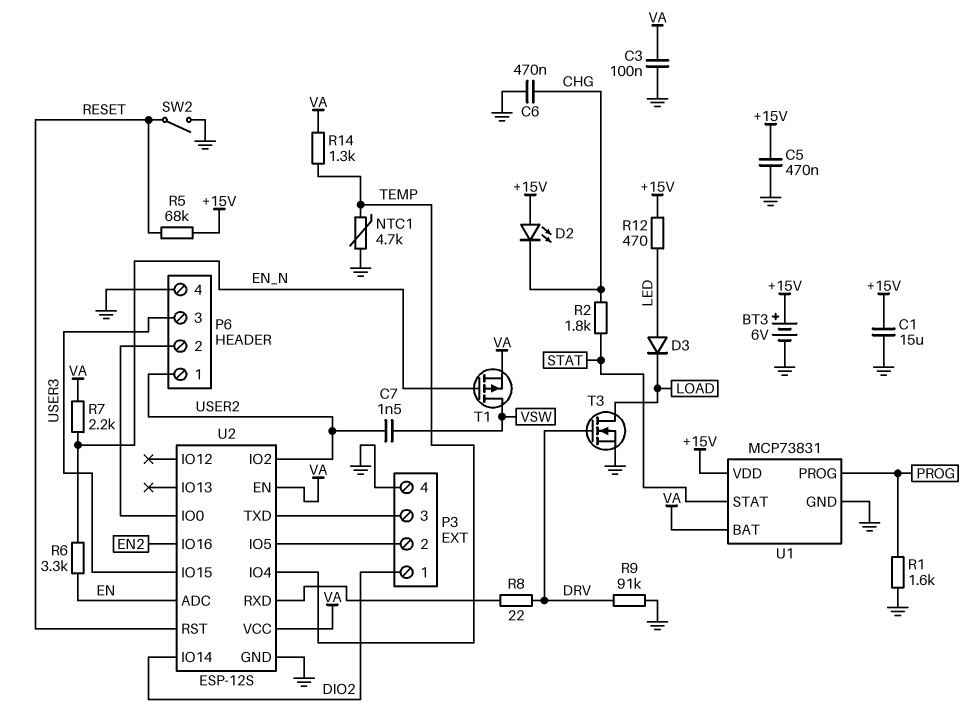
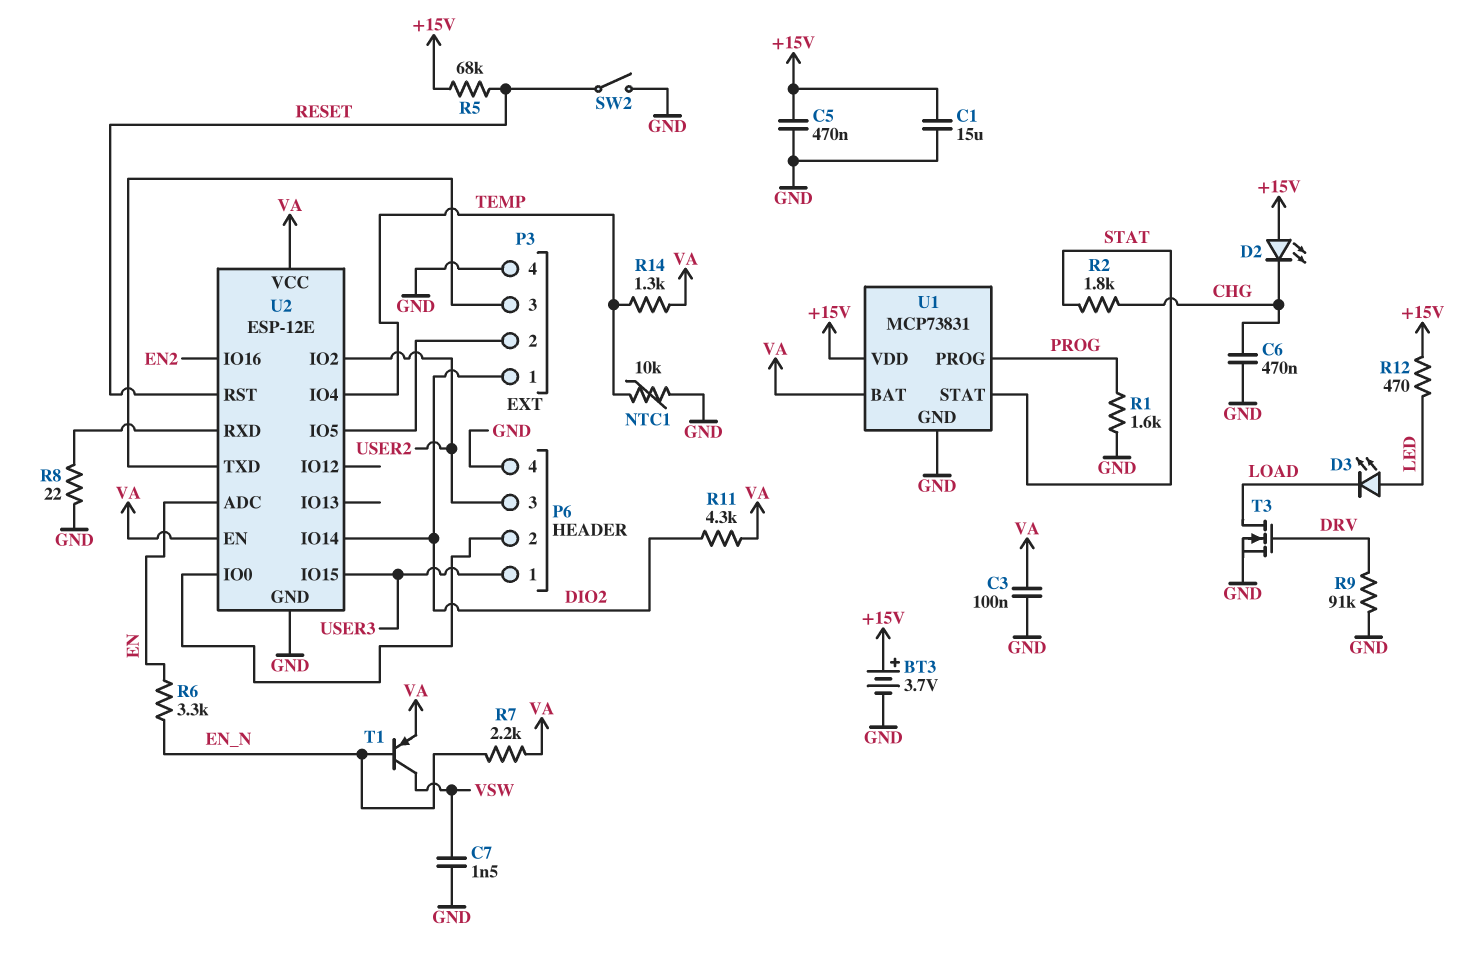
BT3: 6V (plus +15V, minus GND) -> 3.7V (plus +15V, minus GND)
C7: 1.5nF (USER2, VSW) -> 1.5nF (GND, VSW)
D3: diode (A LED, K LOAD) -> LED (A LED, K LOAD)
NTC1: 4.7k (GND, TEMP) -> 10k (GND, TEMP)
P6 pin 1: USER2 -> USER3
P6 pin 3: USER3 -> USER2
R8: 22 (DRV, U2/RXD) -> 22 (GND, U2/RXD)
R11: none -> 4.3k (DIO2, VA)
T1: PMOS (G EN_N, D VSW, S VA) -> PNP (B EN_N, C VSW, E VA)
U2: ESP-12S -> ESP-12E

